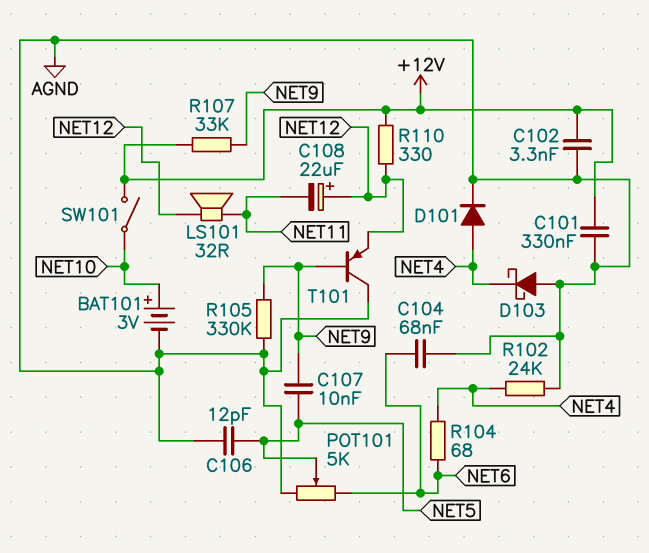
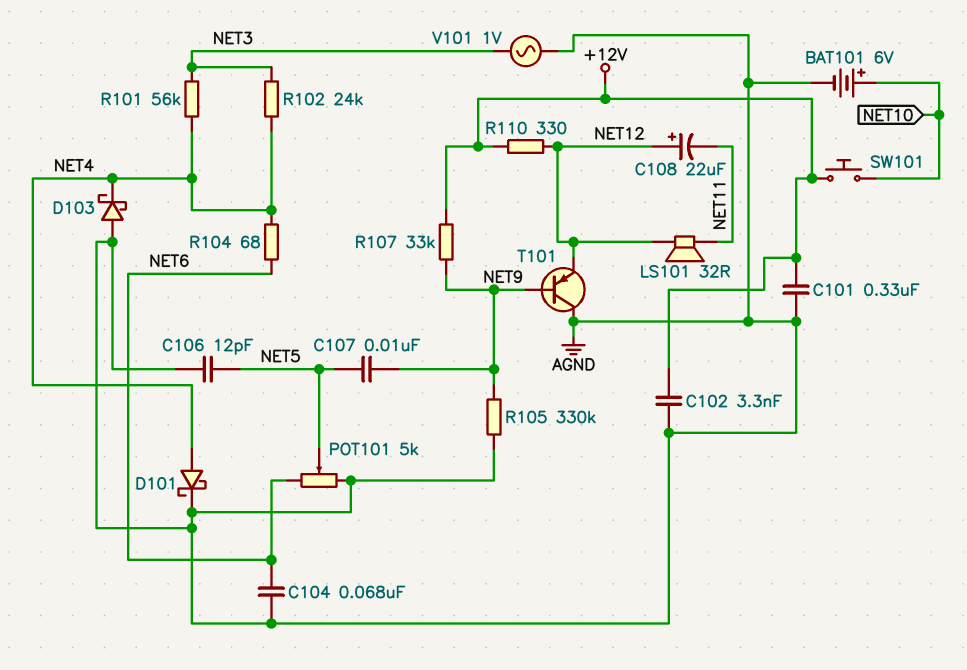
BAT101: 3V (plus NET10, minus AGND) -> 6V (plus NET10, minus AGND)
D101: diode (A NET4, K AGND) -> schottky (A NET4, K AGND)
R101: none -> 56k (NET3, NET4)
R102: 24k (AGND, NET4) -> 24k (NET3, NET4)
SW101: switch (+12V, NET10) -> button (+12V, NET10)
V101: none -> AC 1V (AGND, NET3)

